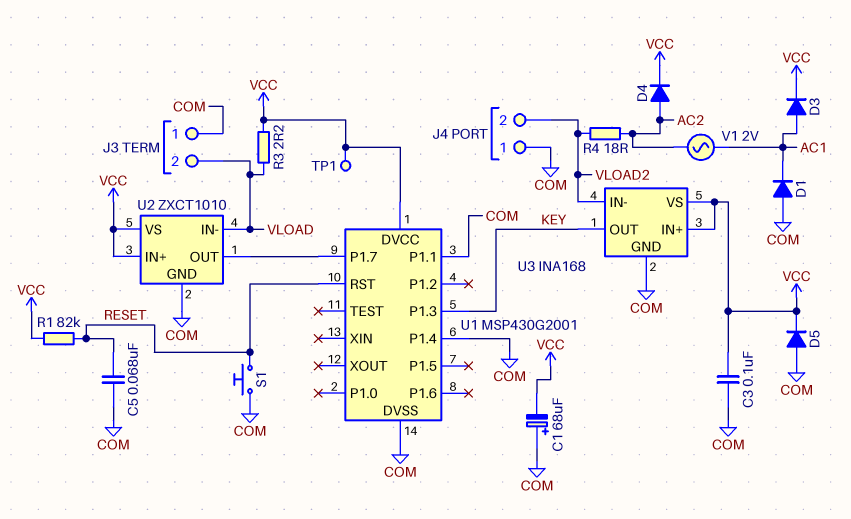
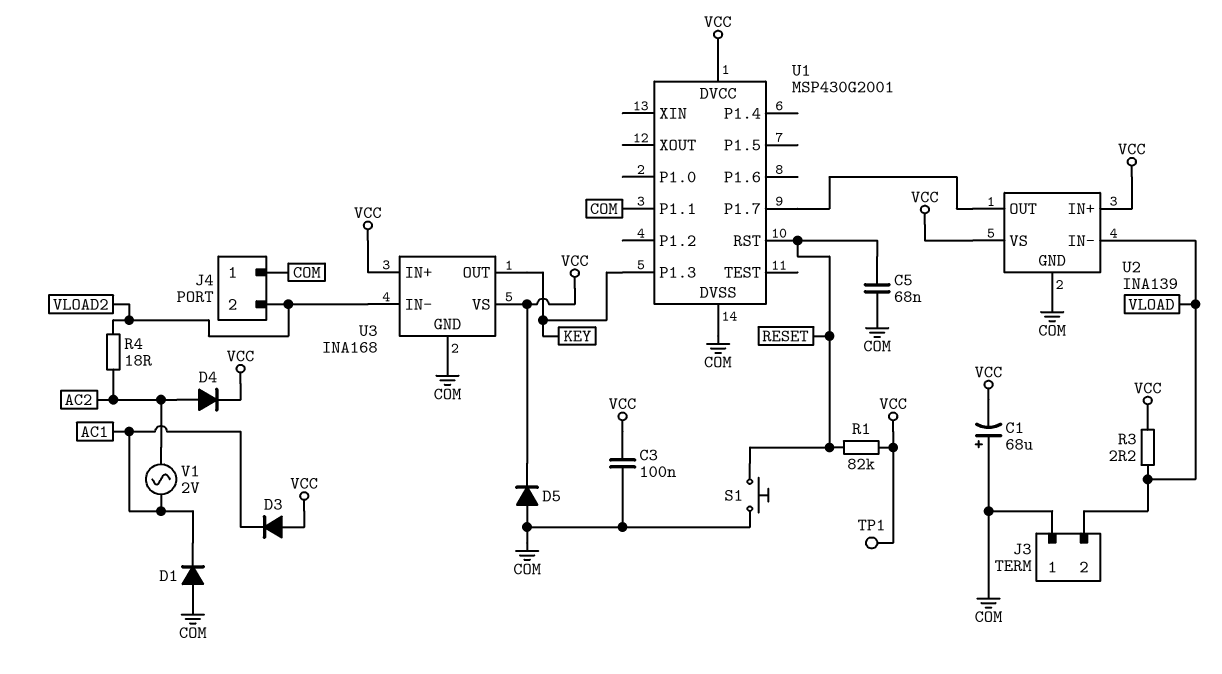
D3: diode (A AC1, K VCC) -> diode (A VCC, K AC1)
U1 pin P1.4: COM -> none
U2: ZXCT1010 -> INA139

